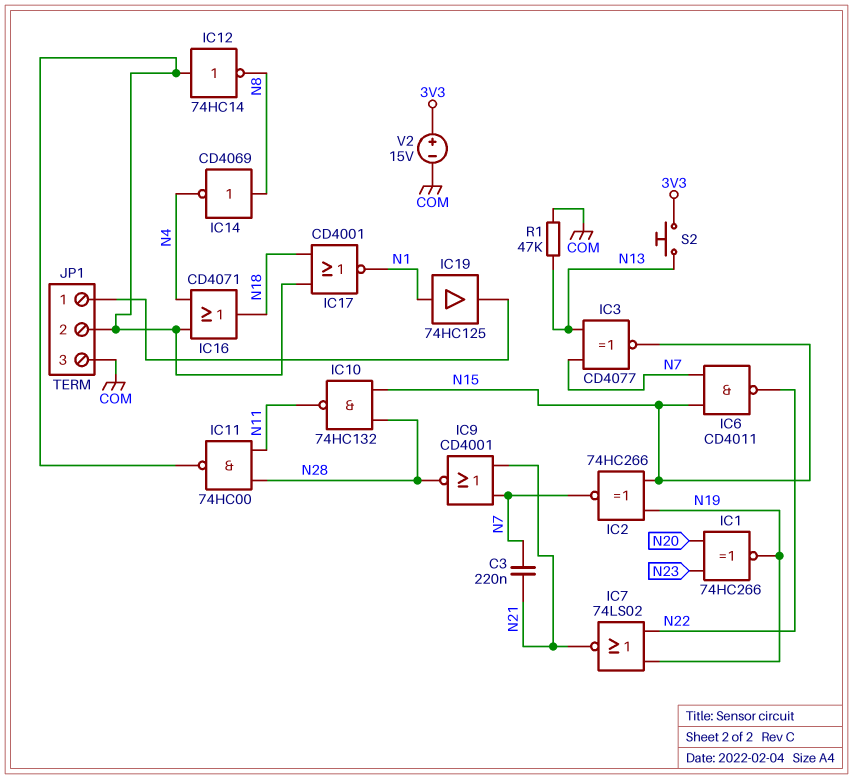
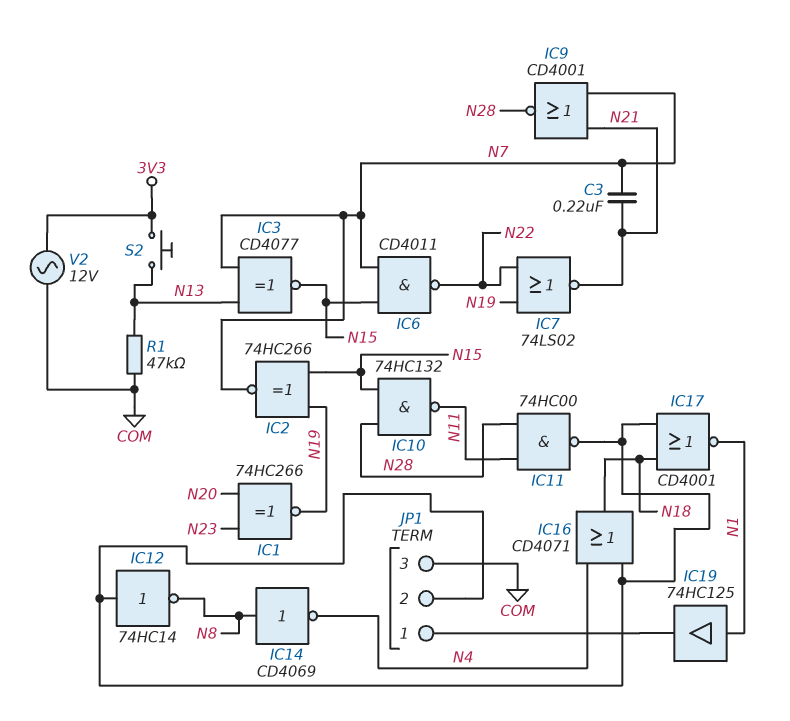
V2: 15V (plus 3V3, minus COM) -> AC 12V (3V3, COM)

